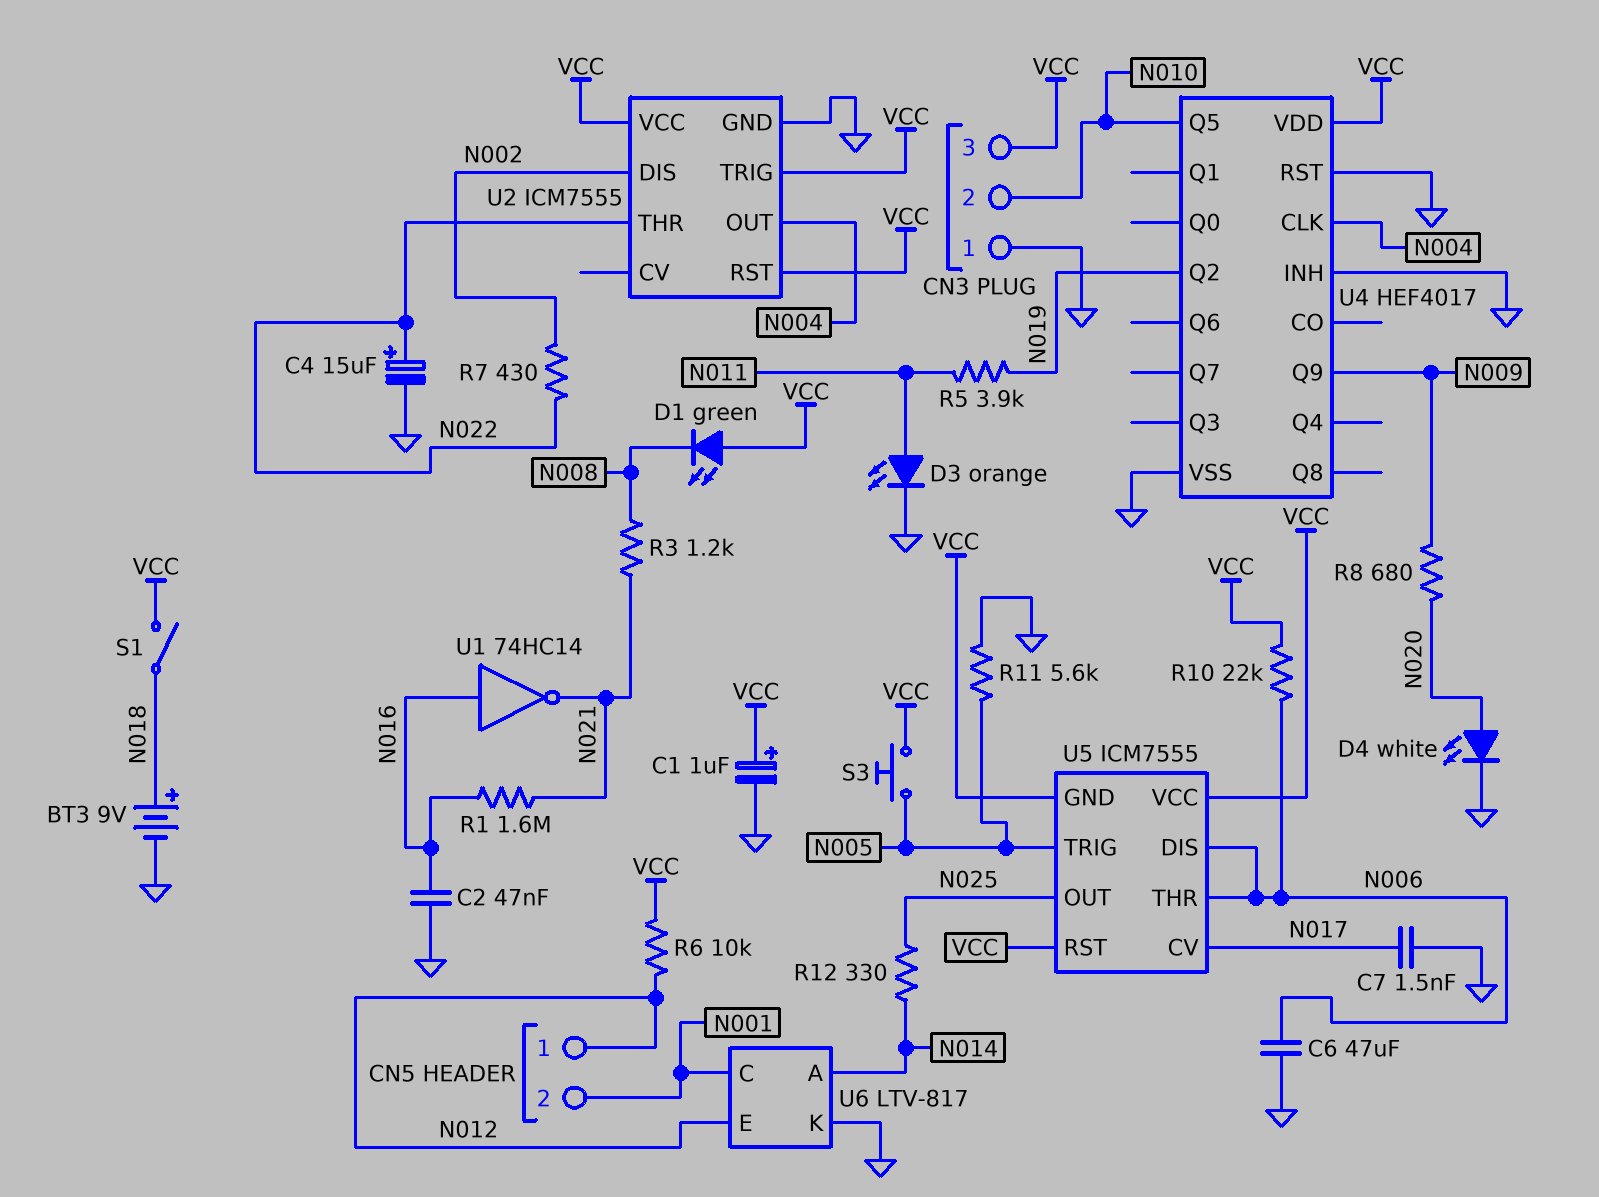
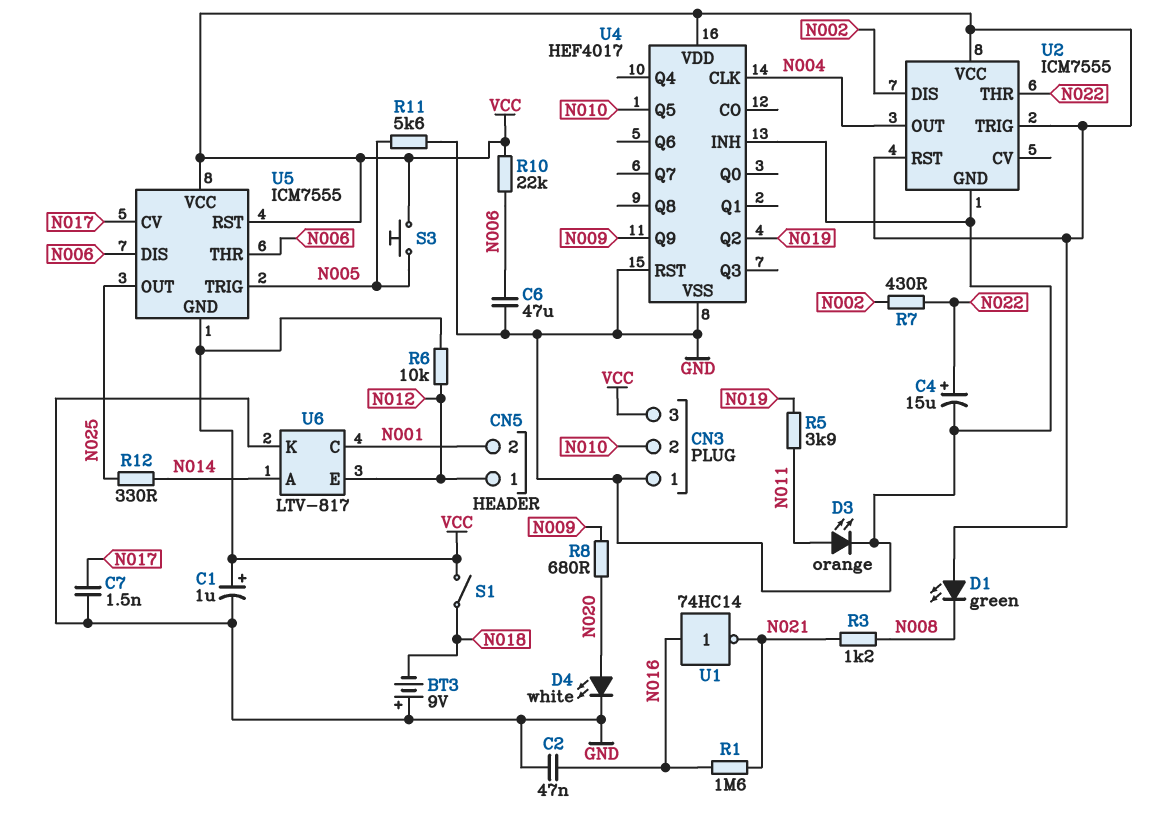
BT3: 9V (plus N018, minus GND) -> 9V (plus GND, minus N018)

